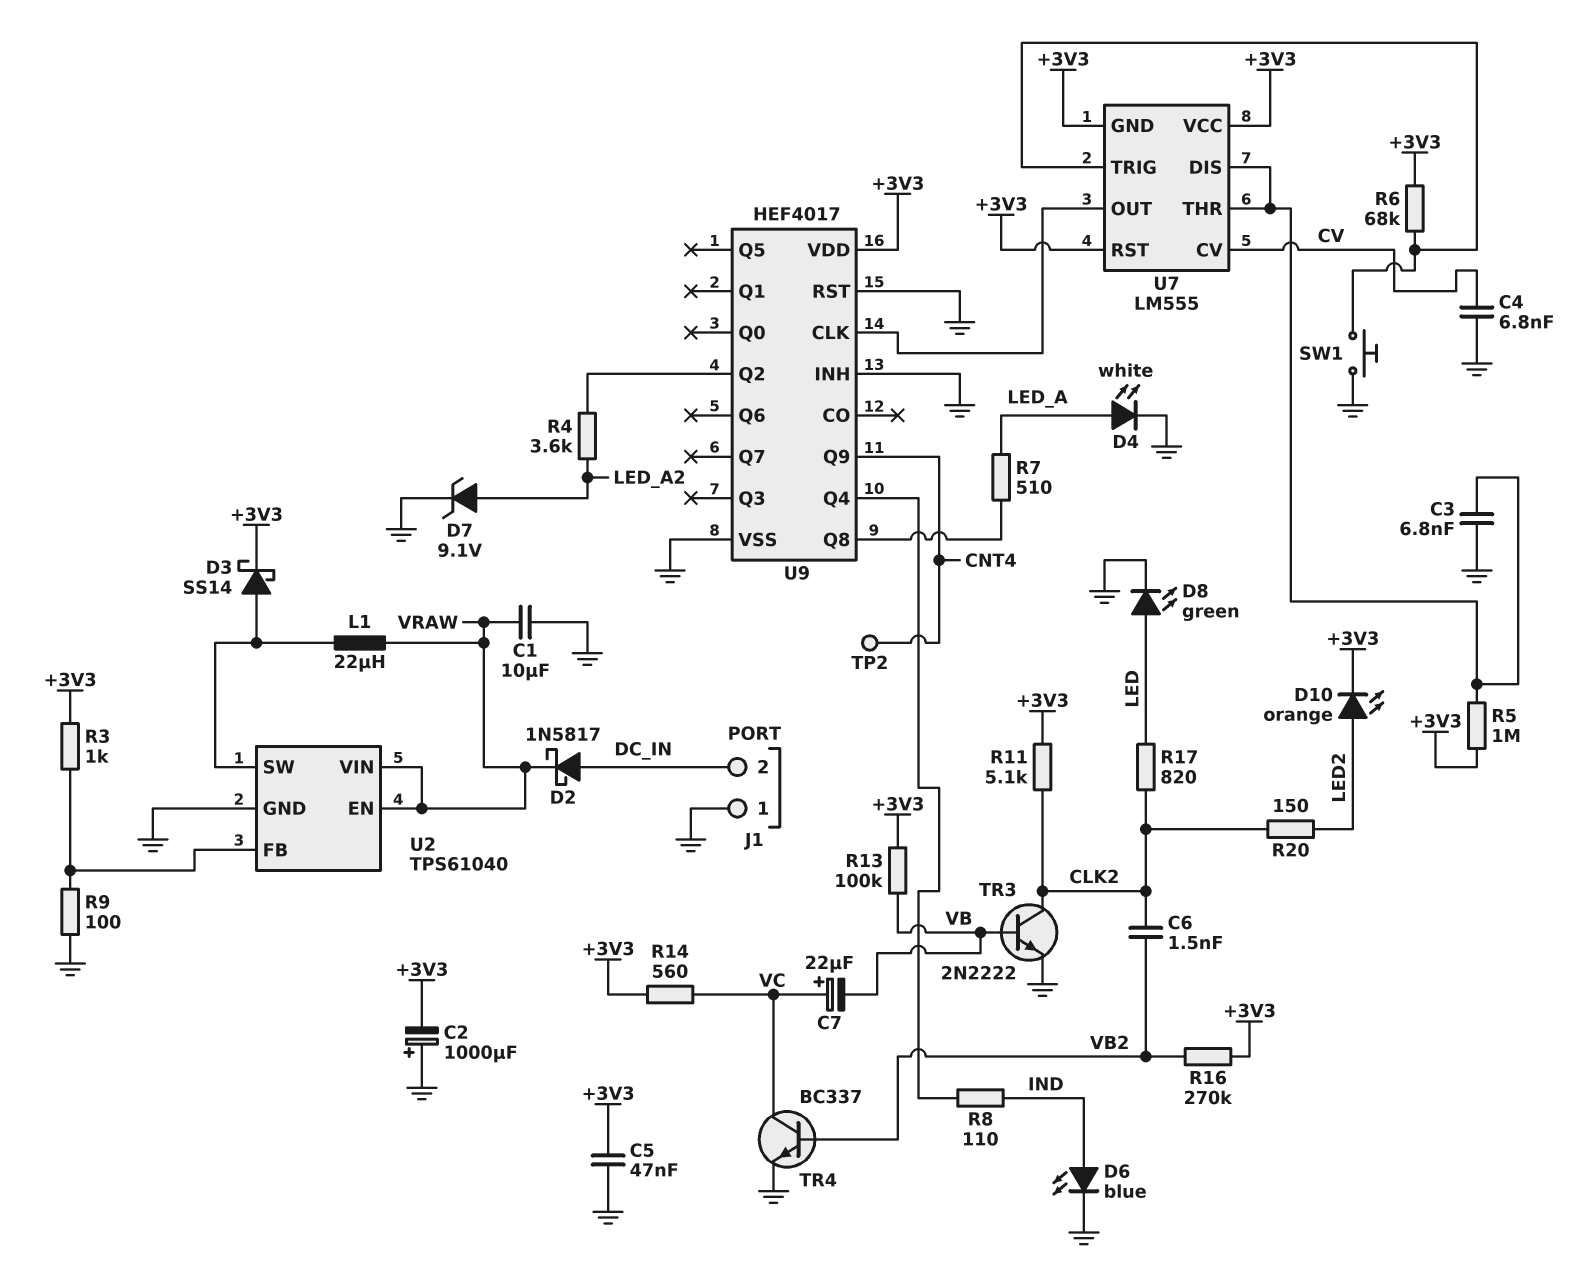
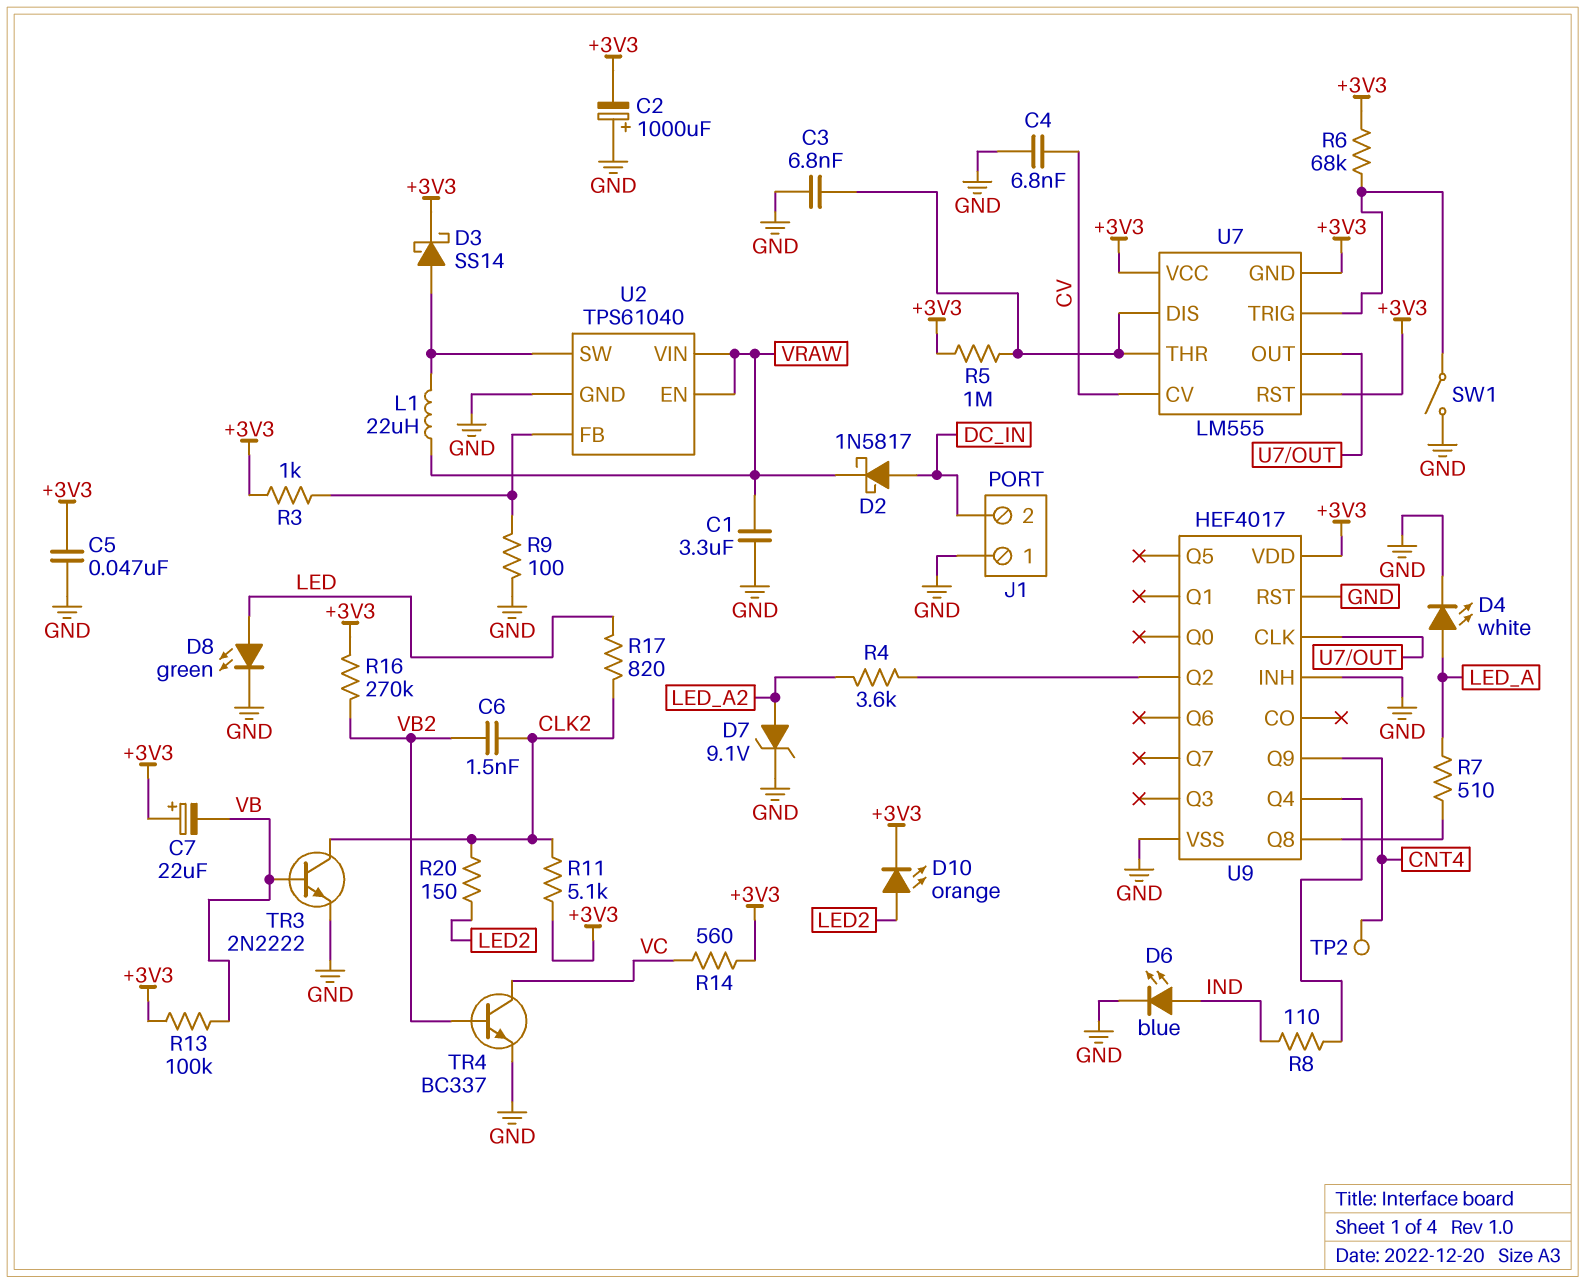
C1: 10uF (GND, VRAW) -> 3.3uF (GND, VRAW)
C7: 22uF (plus VC, minus VB) -> 22uF (plus +3V3, minus VB)
SW1: button (GND, U7/TRIG) -> switch (GND, U7/TRIG)

